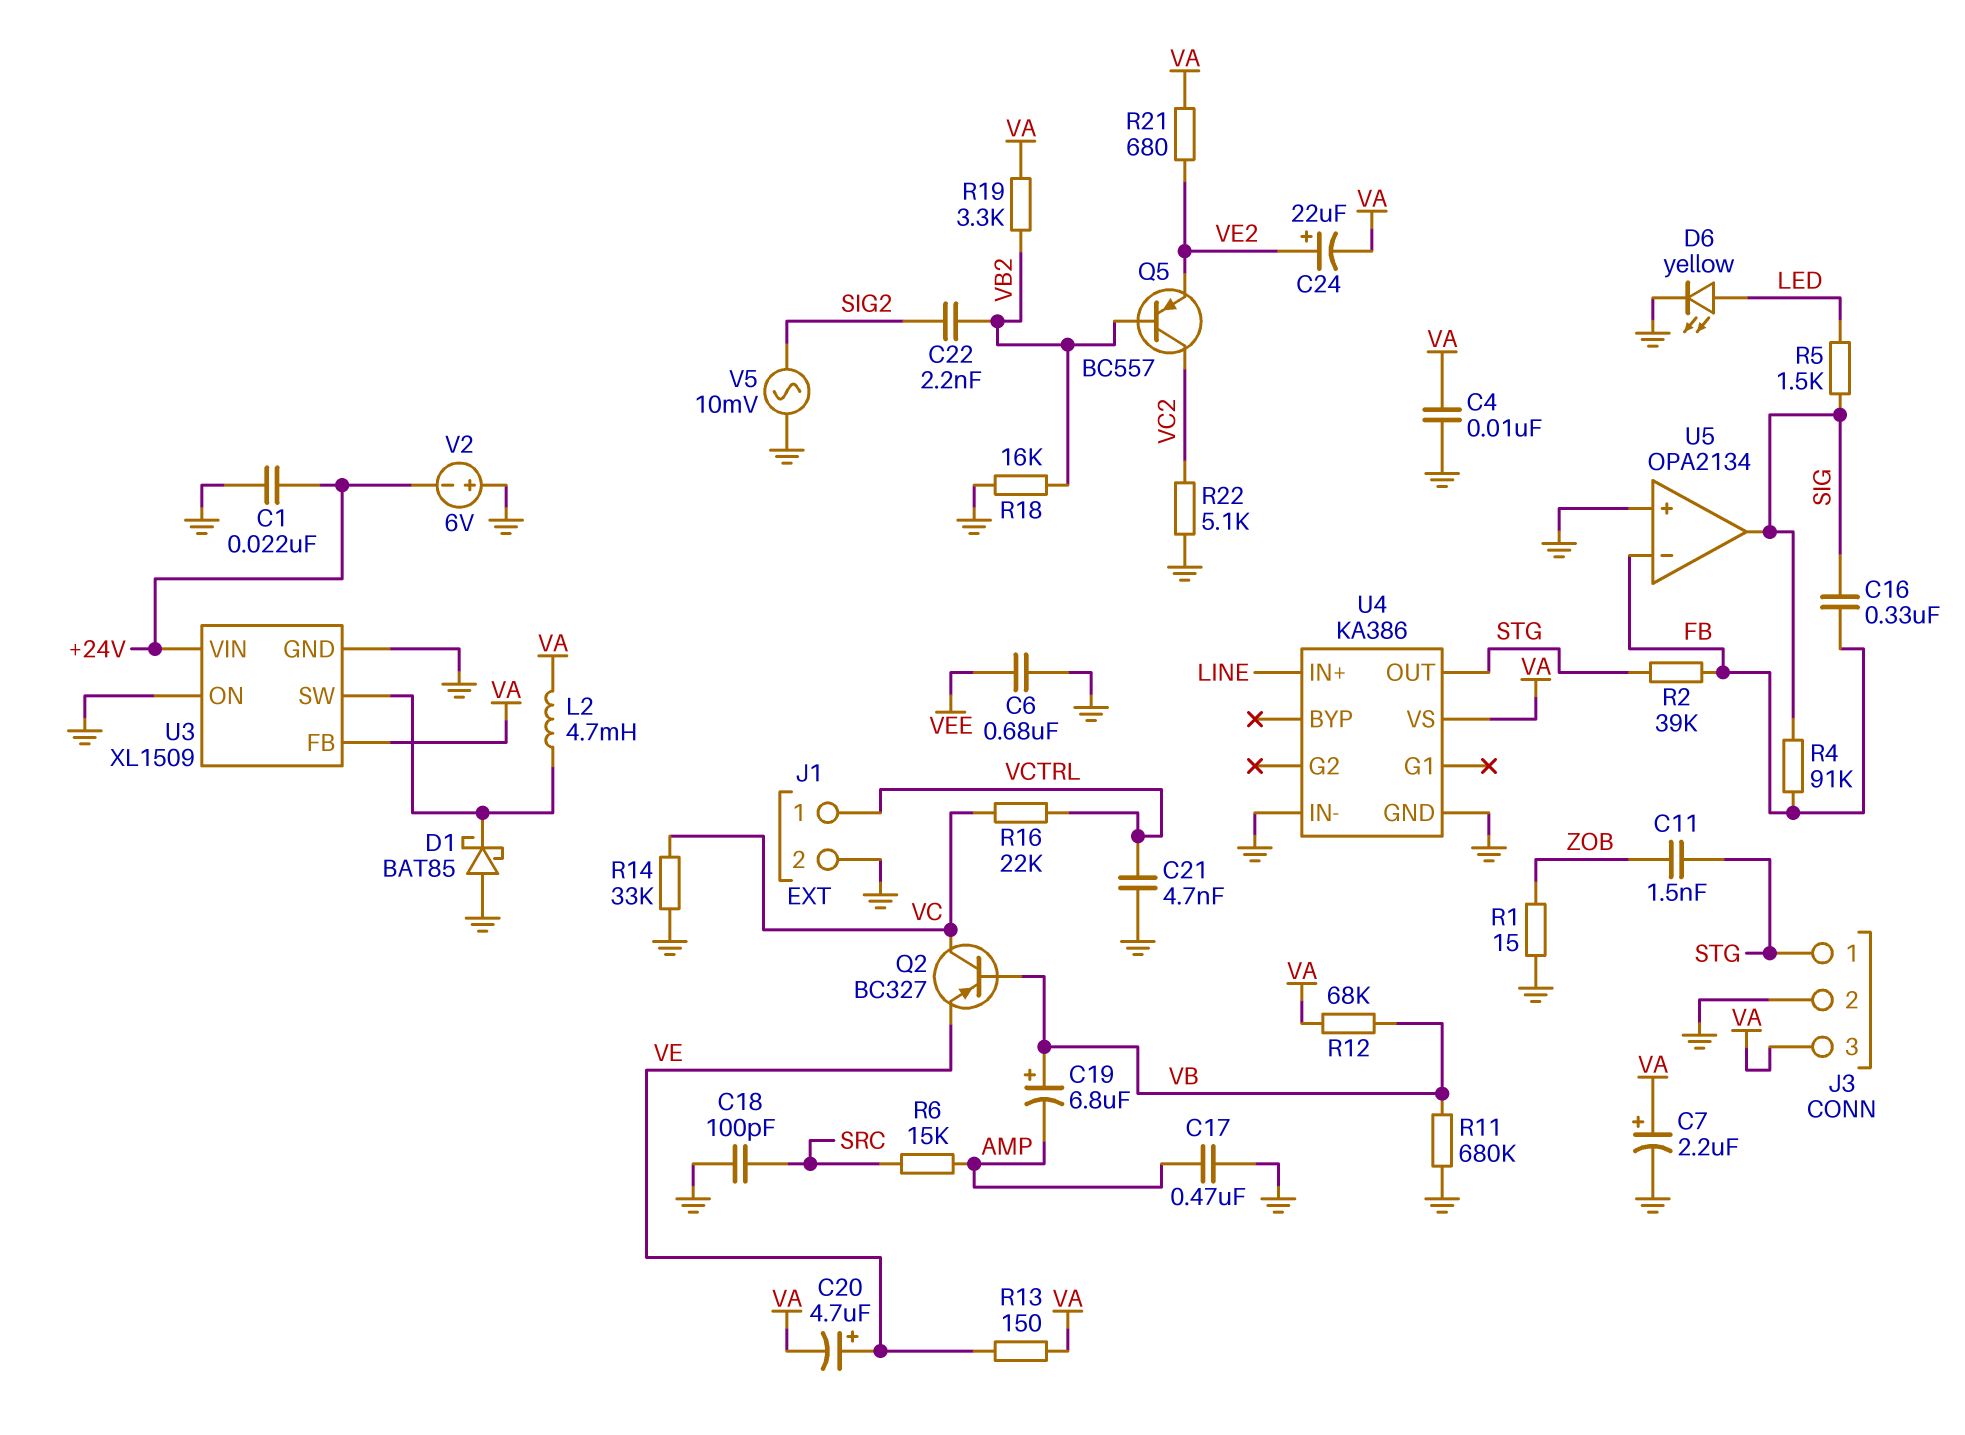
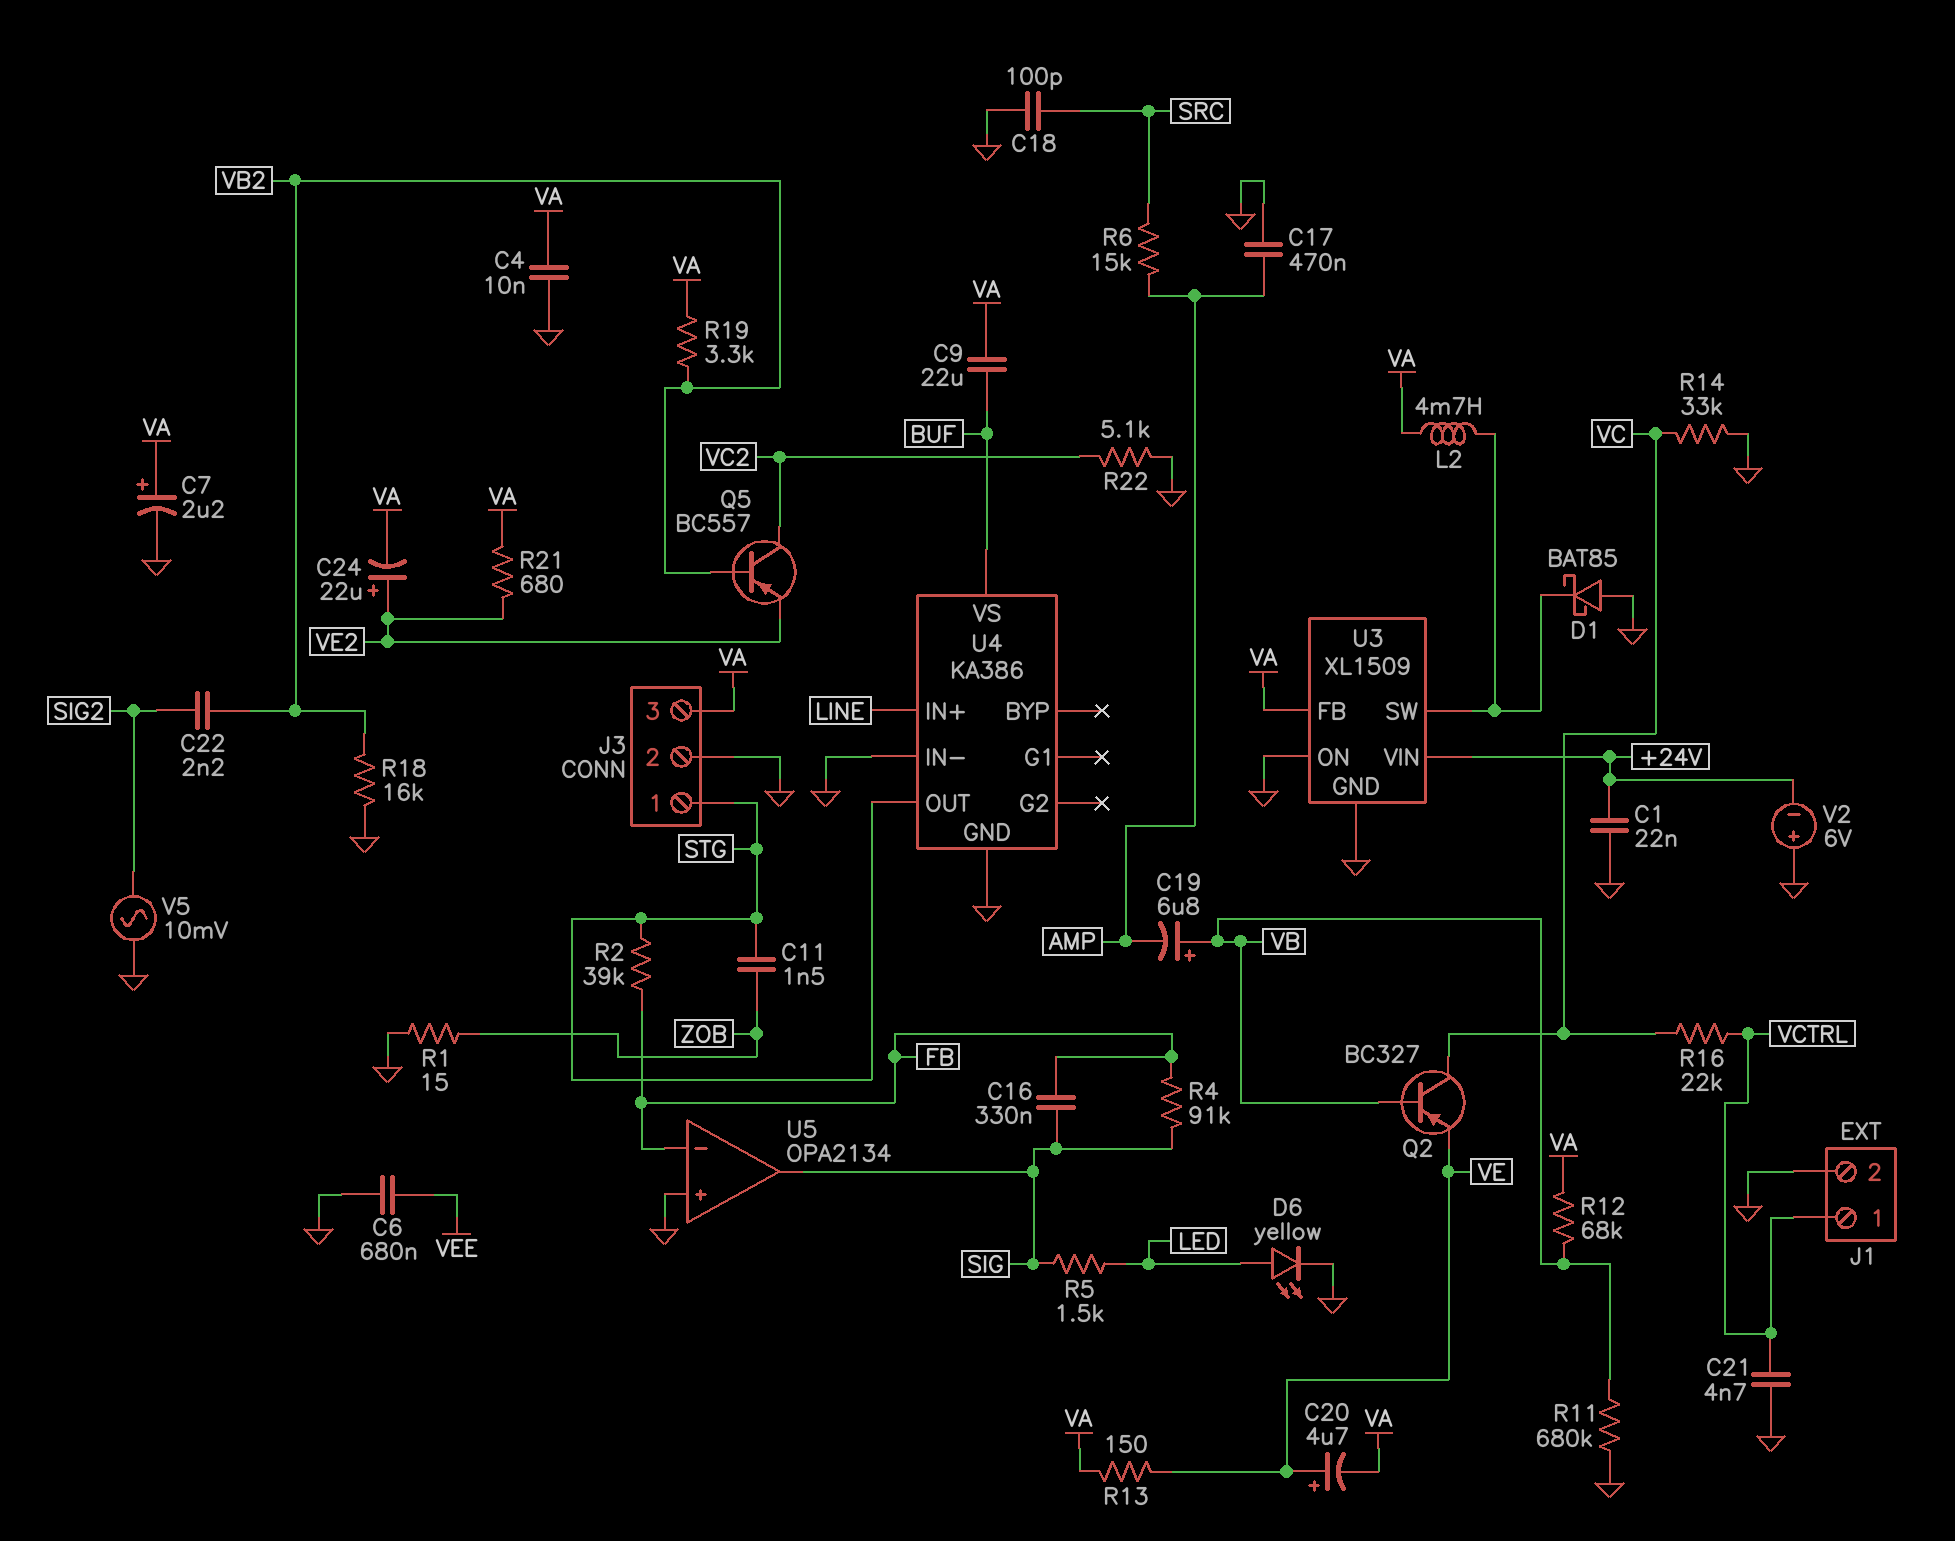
C9: none -> 22uF (BUF, VA)
U4 pin VS: VA -> BUF

